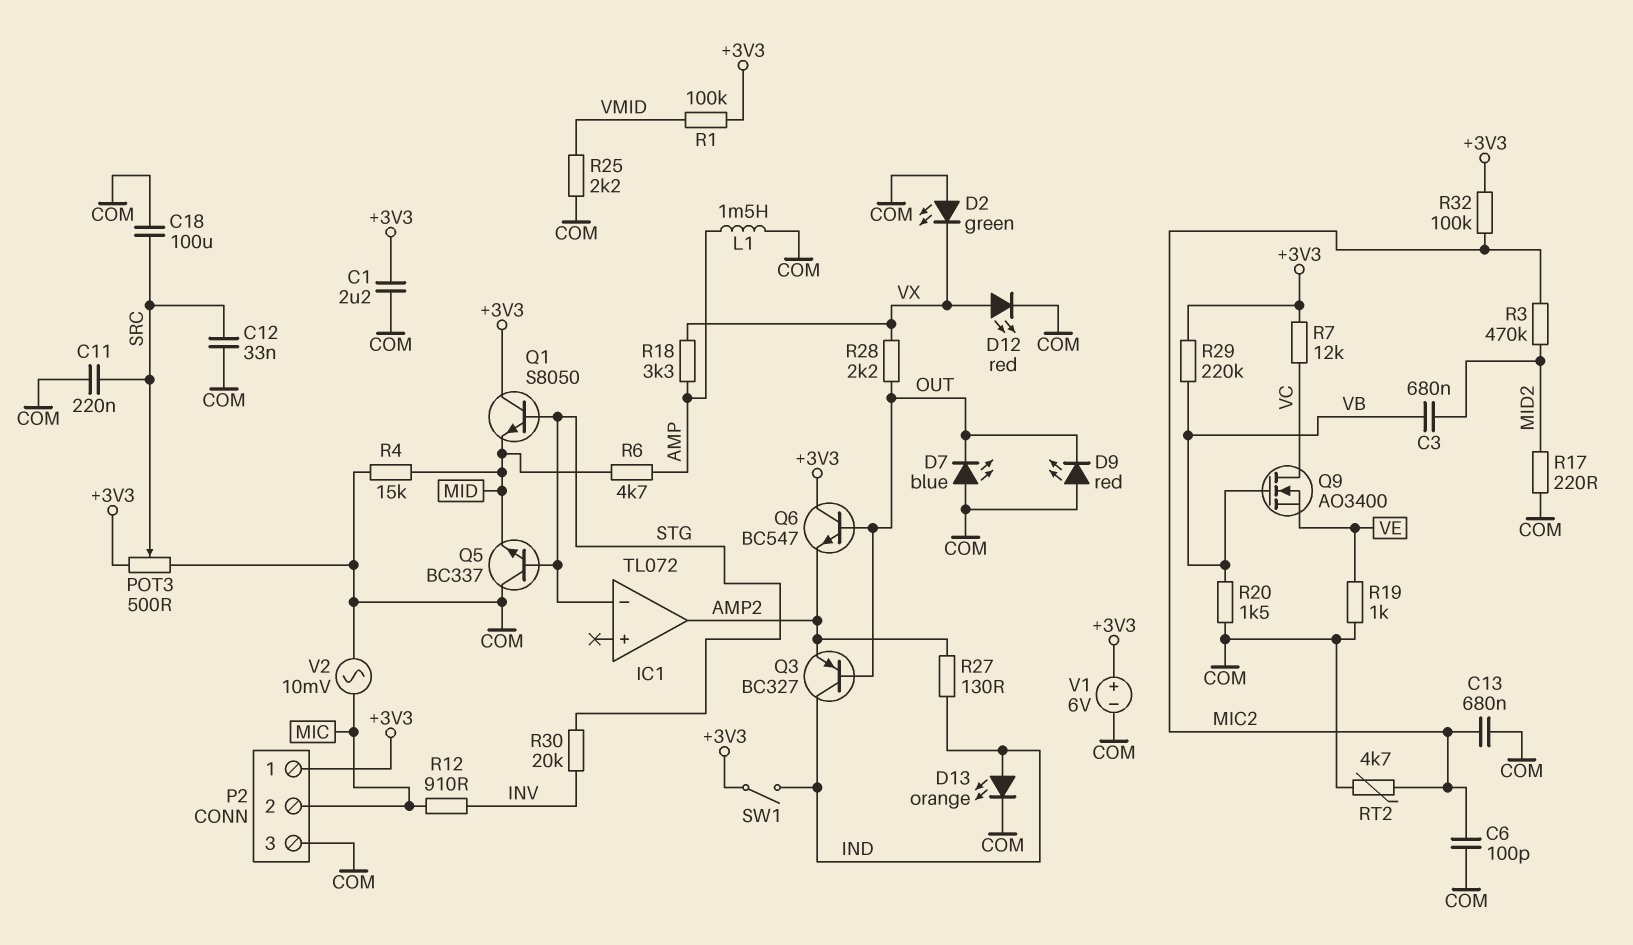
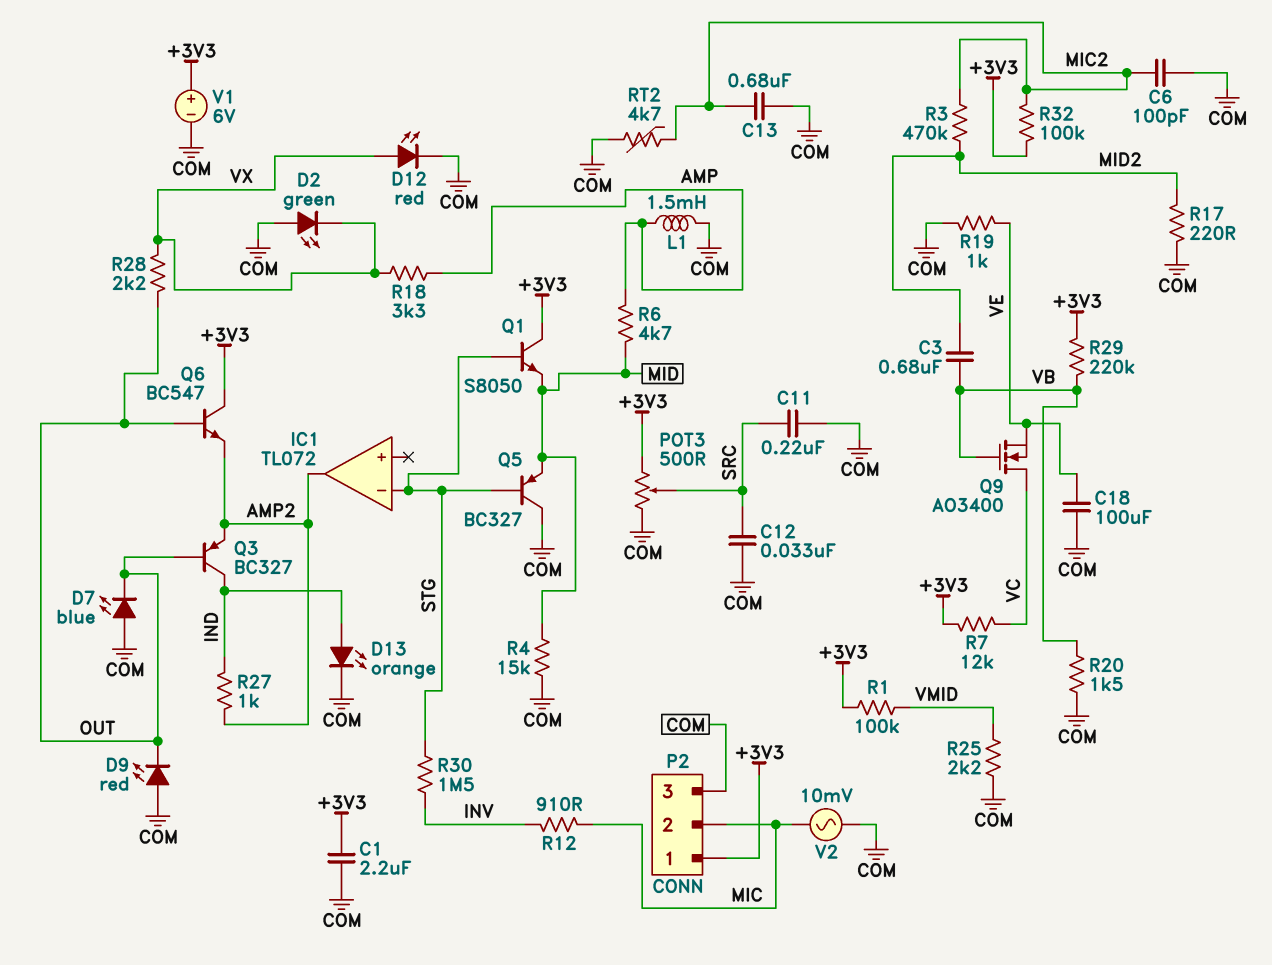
C18: 100uF (COM, SRC) -> 100uF (COM, VE)
Q5: NPN BC337 (B STG, C COM, E MID) -> PNP BC327 (B STG, C COM, E MID)
R27: 130 (AMP2, IND) -> 1k (AMP2, IND)
R30: 20k (INV, STG) -> 1.5M (INV, STG)
SW1: switch (+3V3, IND) -> none

